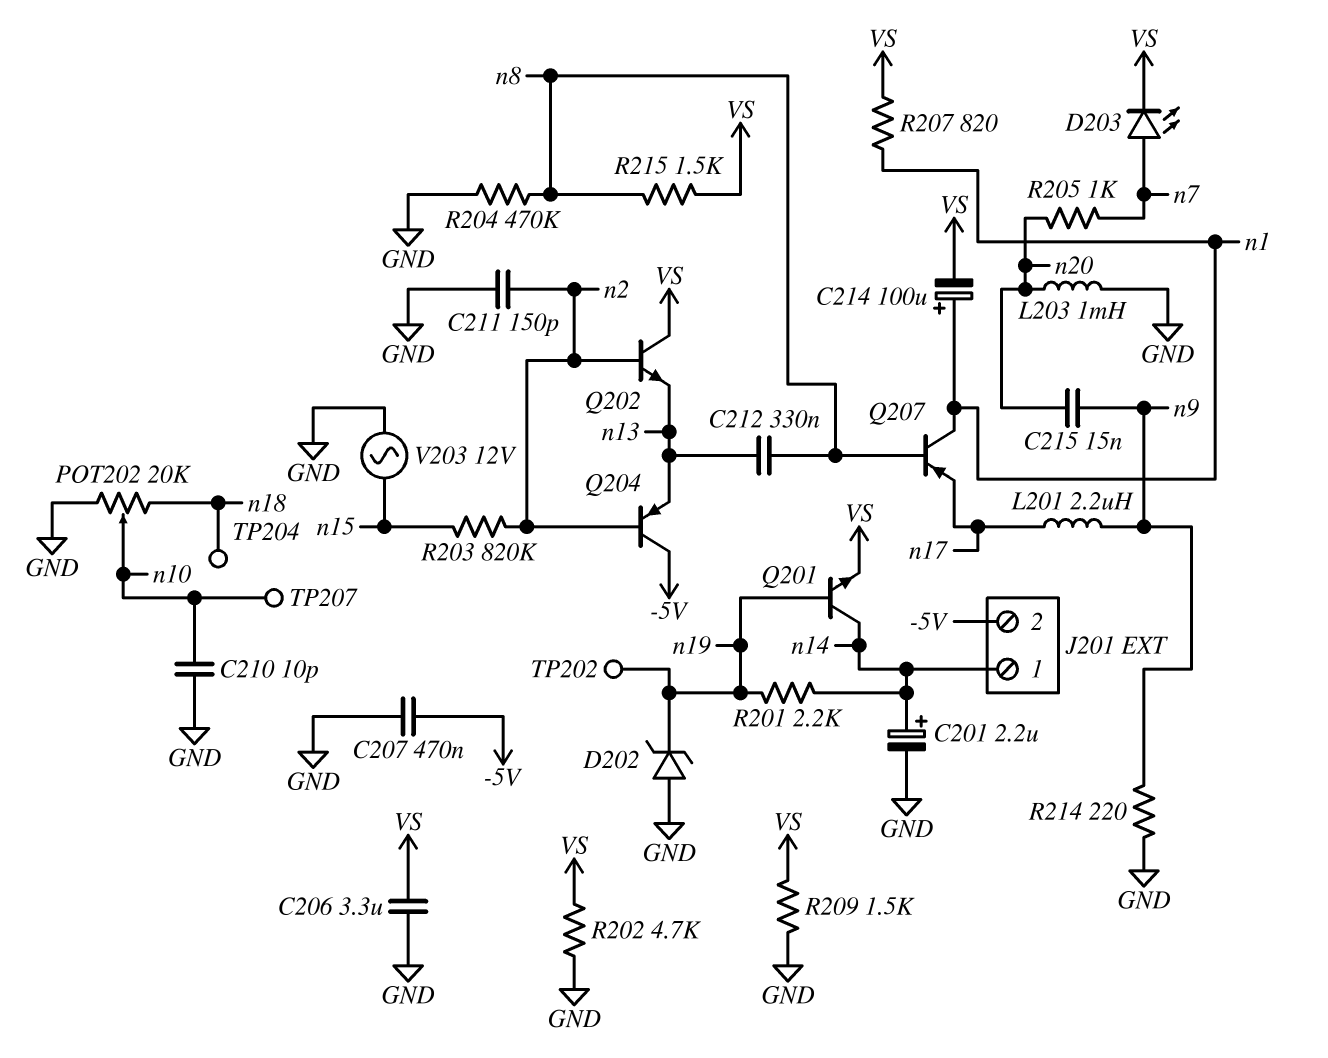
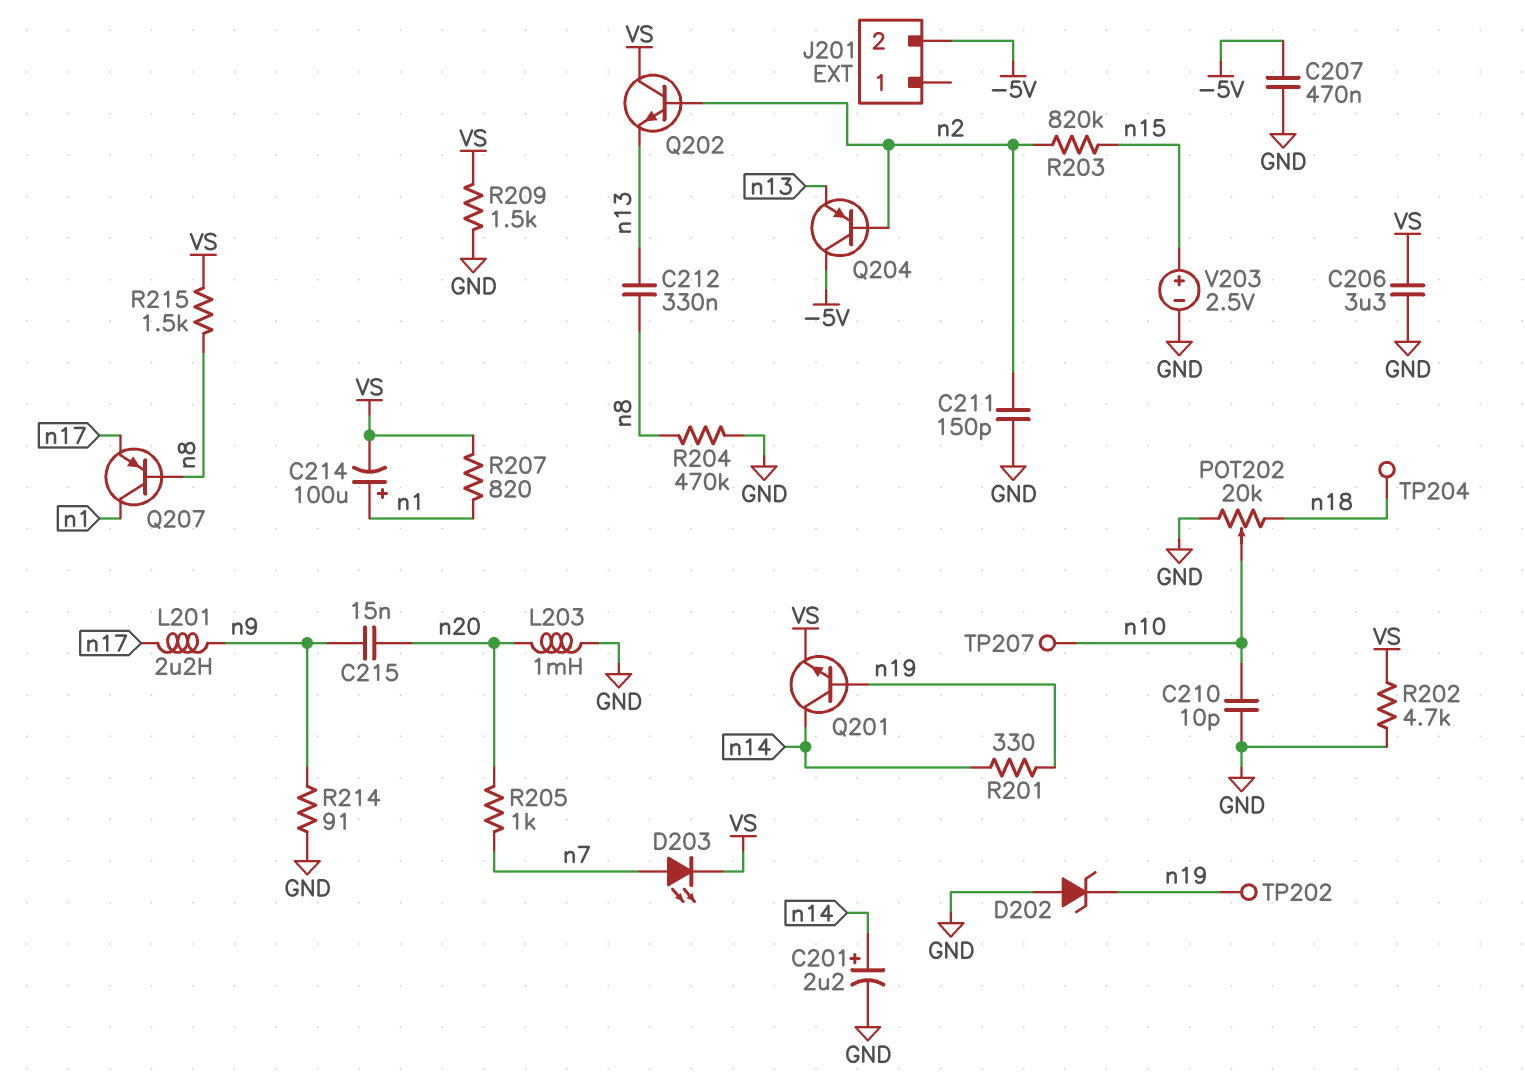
J201 pin 1: n14 -> none
R201: 2.2k (n14, n19) -> 330 (n14, n19)
R214: 220 (GND, n9) -> 91 (GND, n9)
V203: AC 12V (GND, n15) -> 2.5V (plus n15, minus GND)

